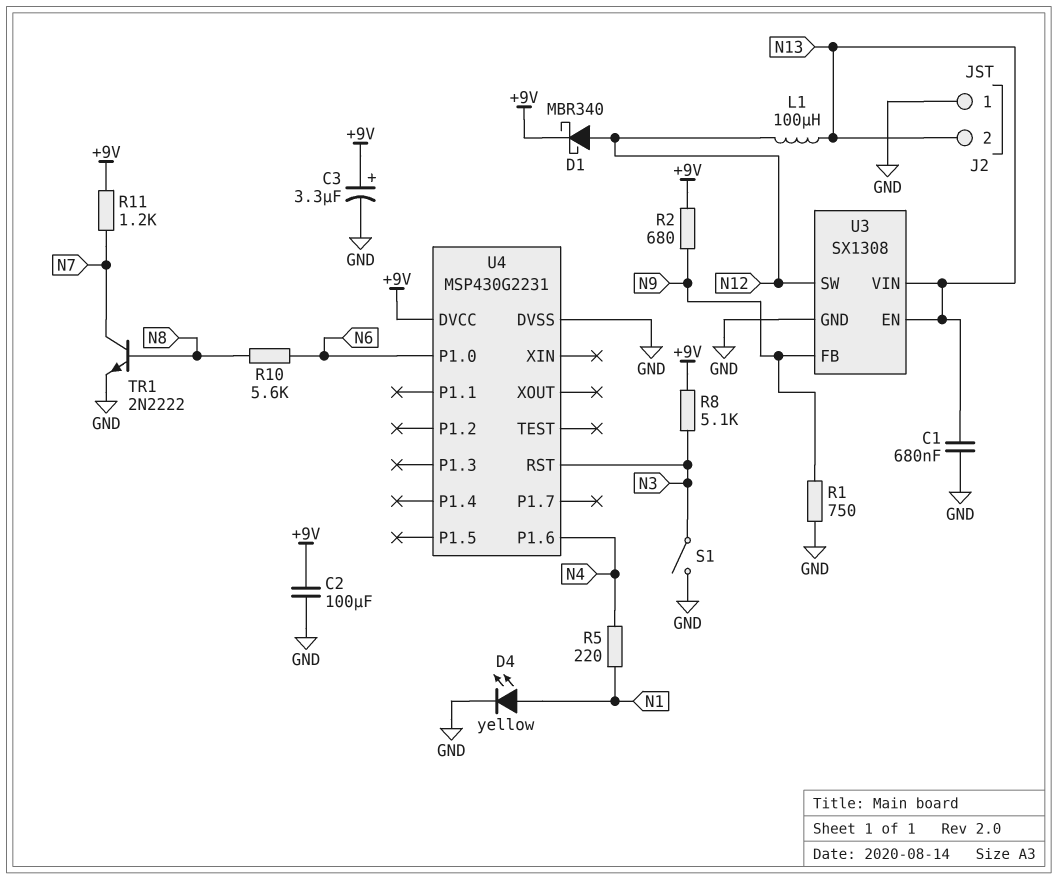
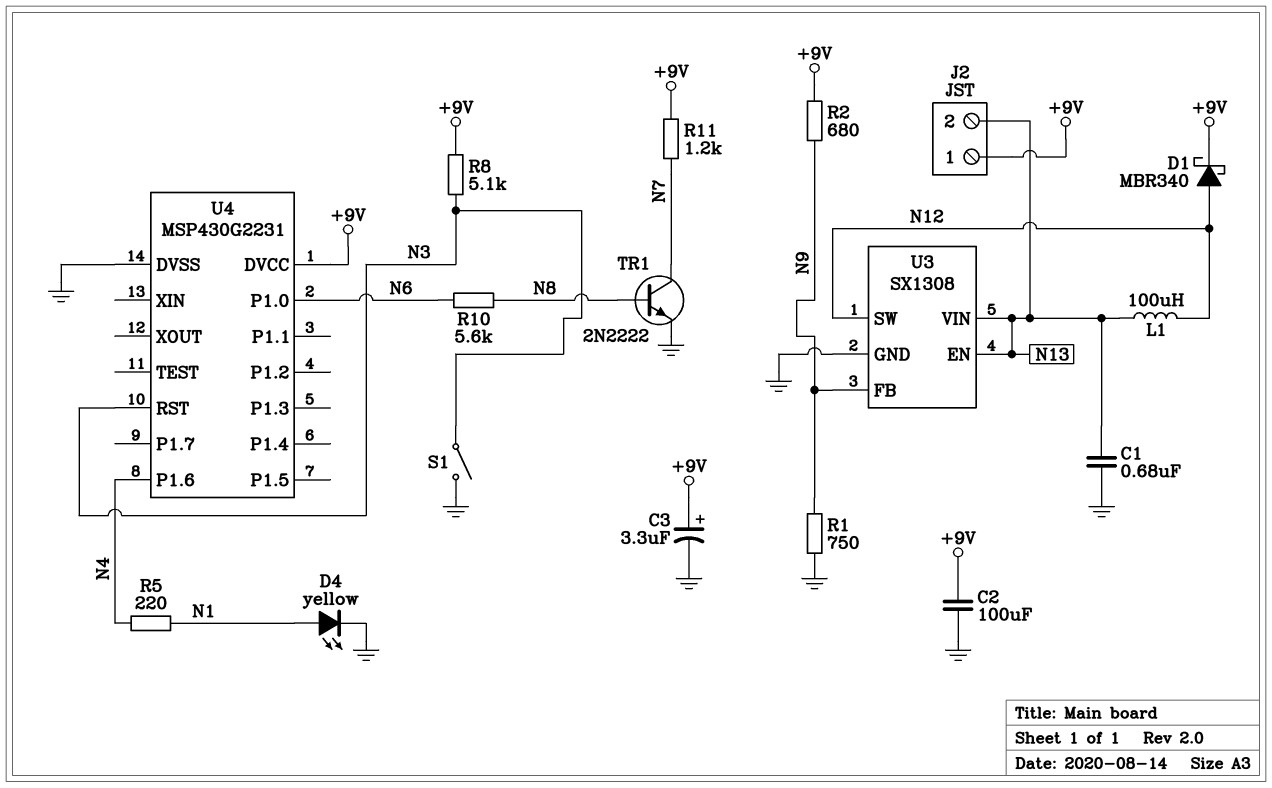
J2 pin 1: GND -> +9V

